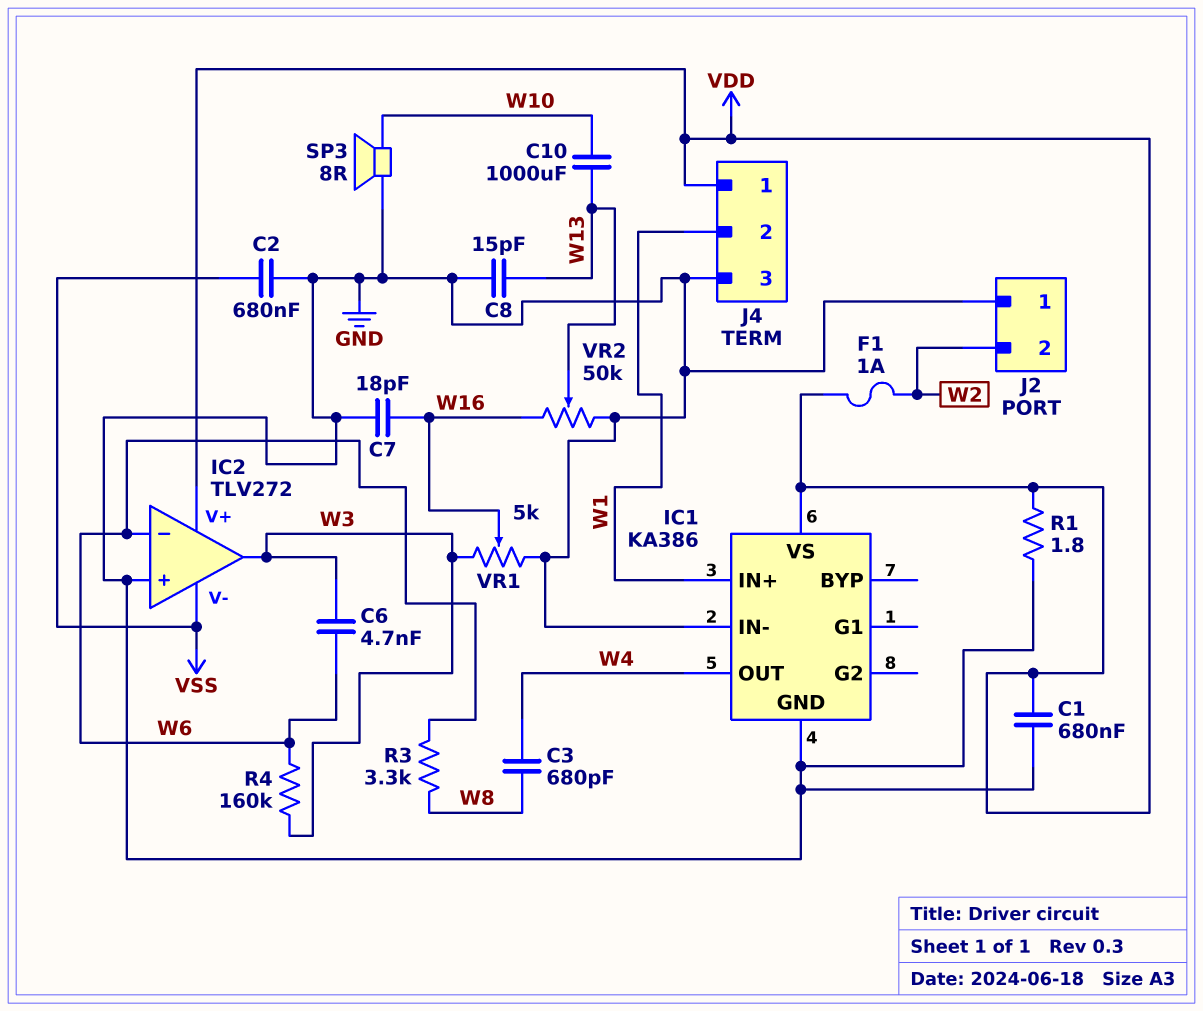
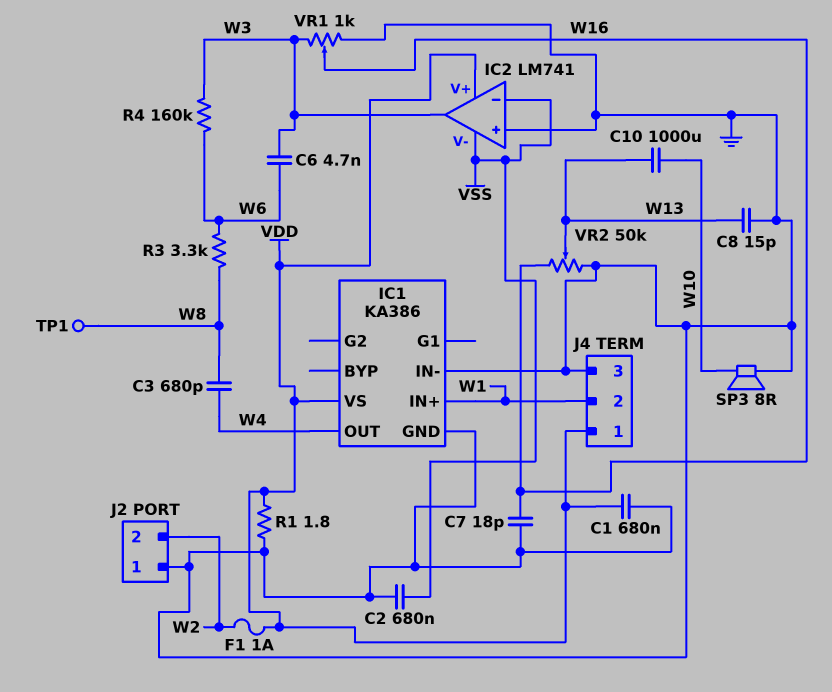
IC2: TLV272 -> LM741
IC2 pin in-: W6 -> VSS
TP1: none -> test point (W8)
VR1: 5k (GND, W3, wiper W16) -> 1k (GND, W3, wiper W16)

